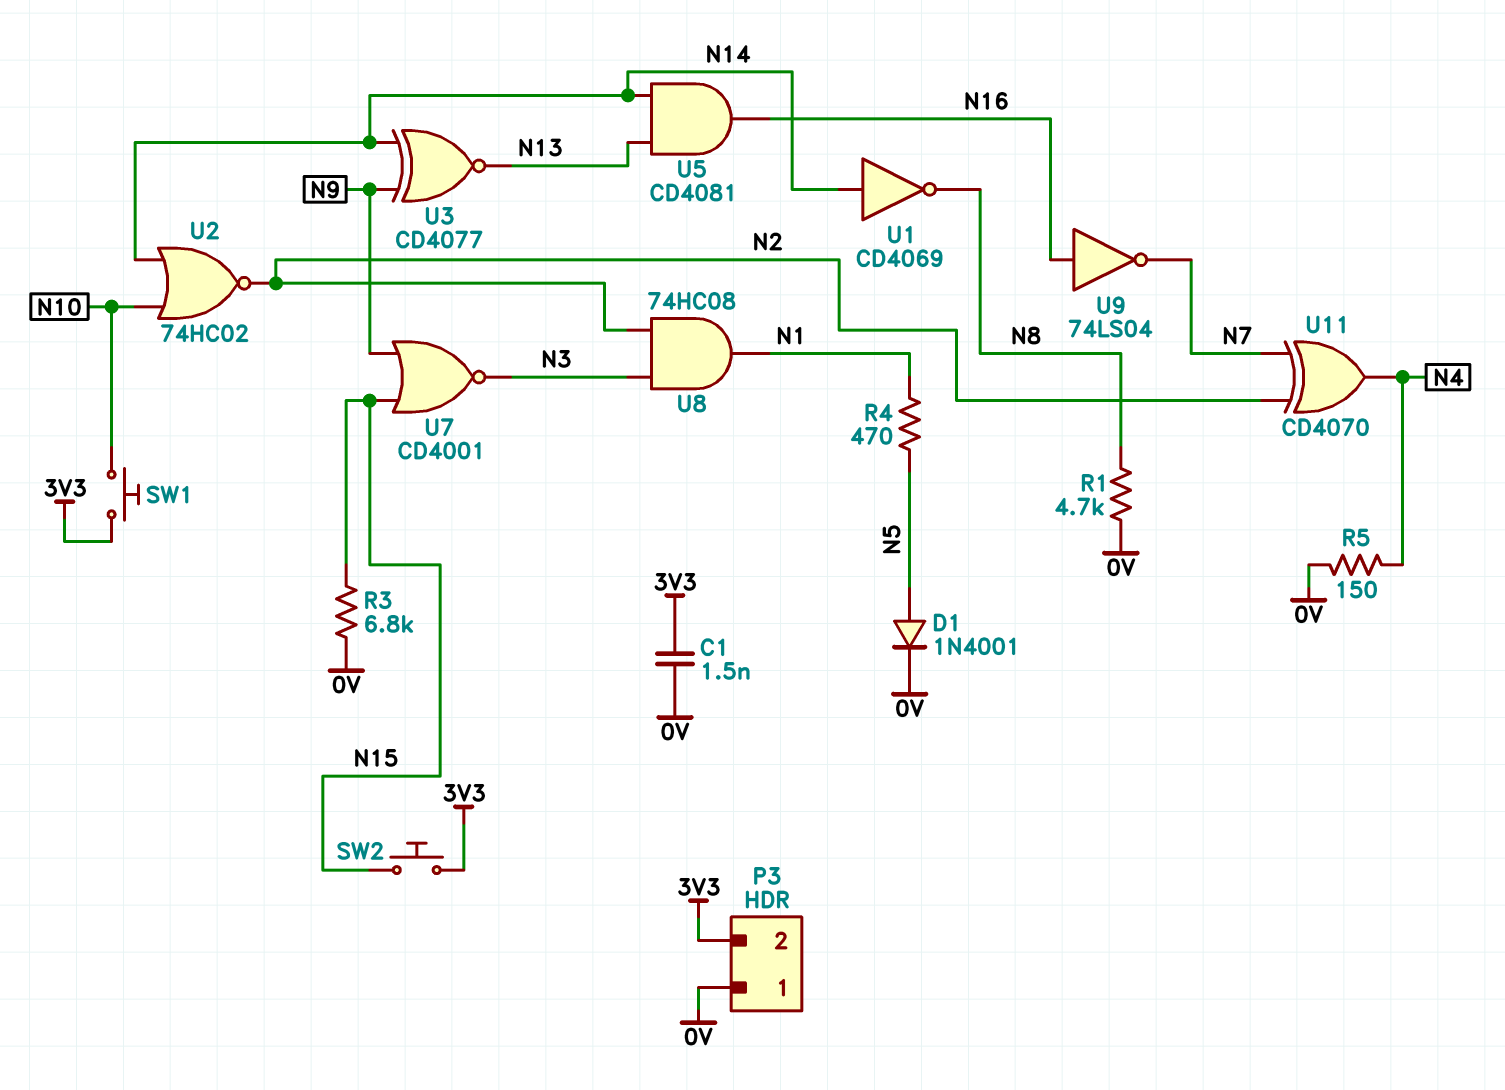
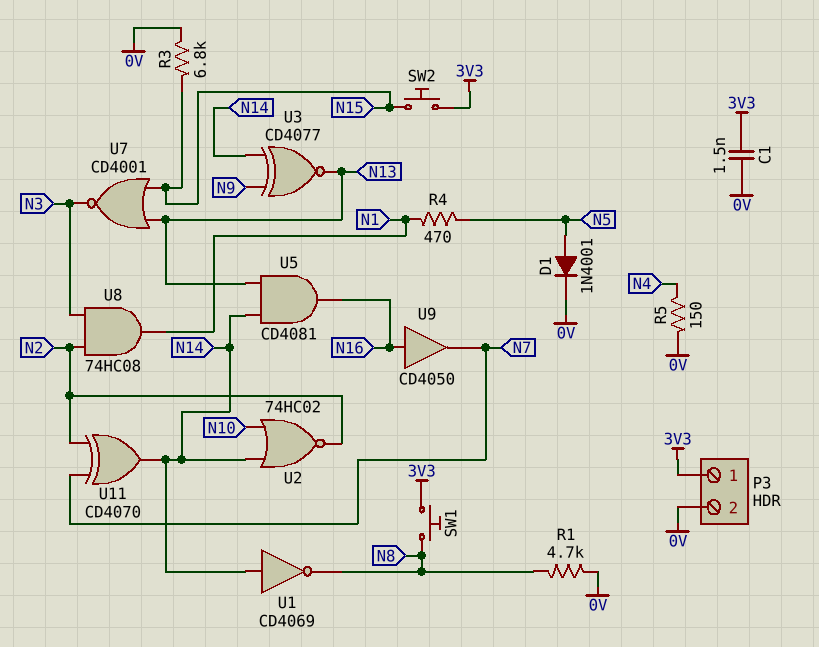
P3 pin 1: 0V -> 3V3
P3 pin 2: 3V3 -> 0V
SW1: button (3V3, N10) -> button (3V3, N8)
U7: NOR CD4001 (in N9, in N15, out N3) -> NOR CD4001 (in N13, in N15, out N3)
U9: NOT 74LS04 (in N16, out N7) -> buffer CD4050 (in N16, out N7)
U11: XOR CD4070 (in N2, in N7, out N4) -> XOR CD4070 (in N2, in N7, out N14)

